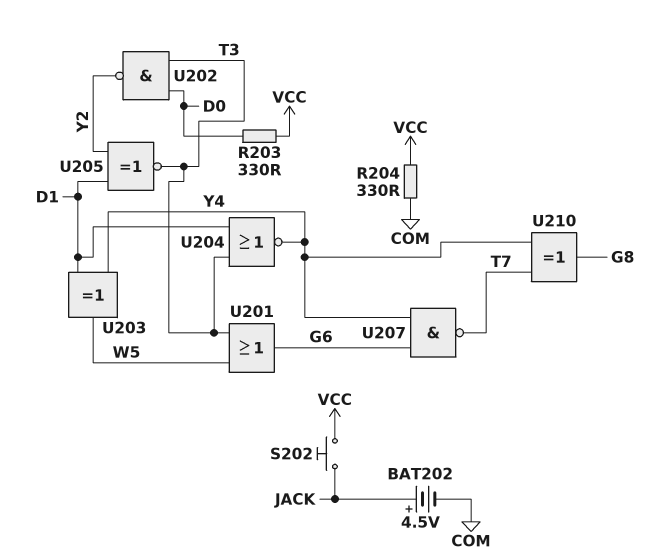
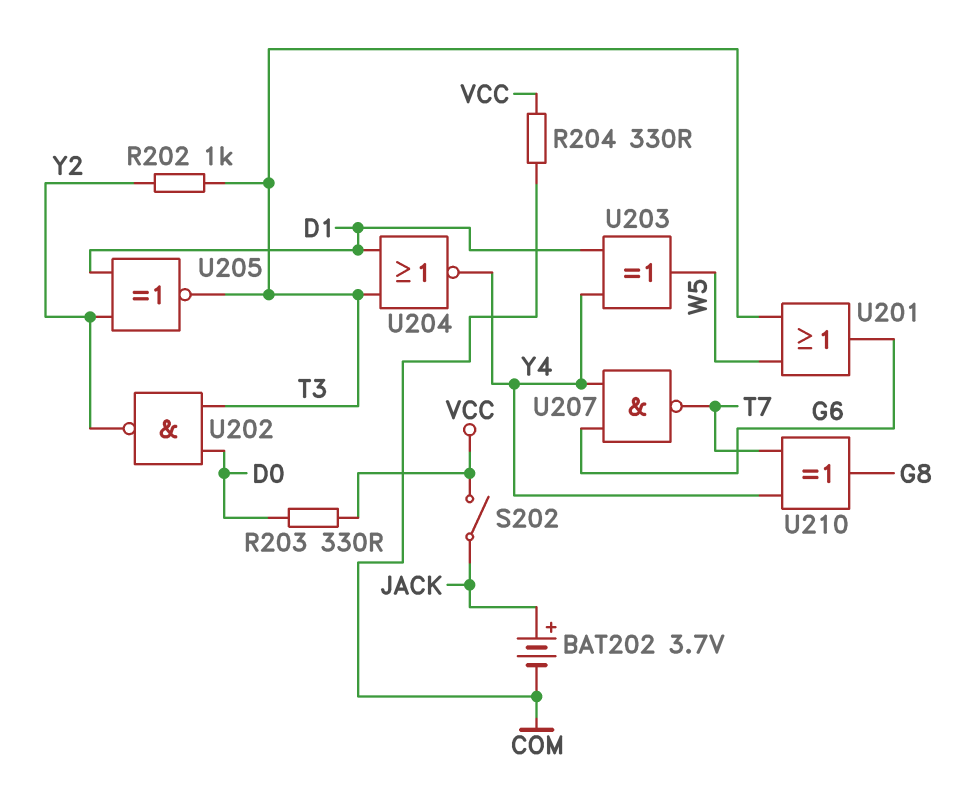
BAT202: 4.5V (plus JACK, minus COM) -> 3.7V (plus JACK, minus COM)
R202: none -> 1k (T3, Y2)
S202: button (JACK, VCC) -> switch (JACK, VCC)

